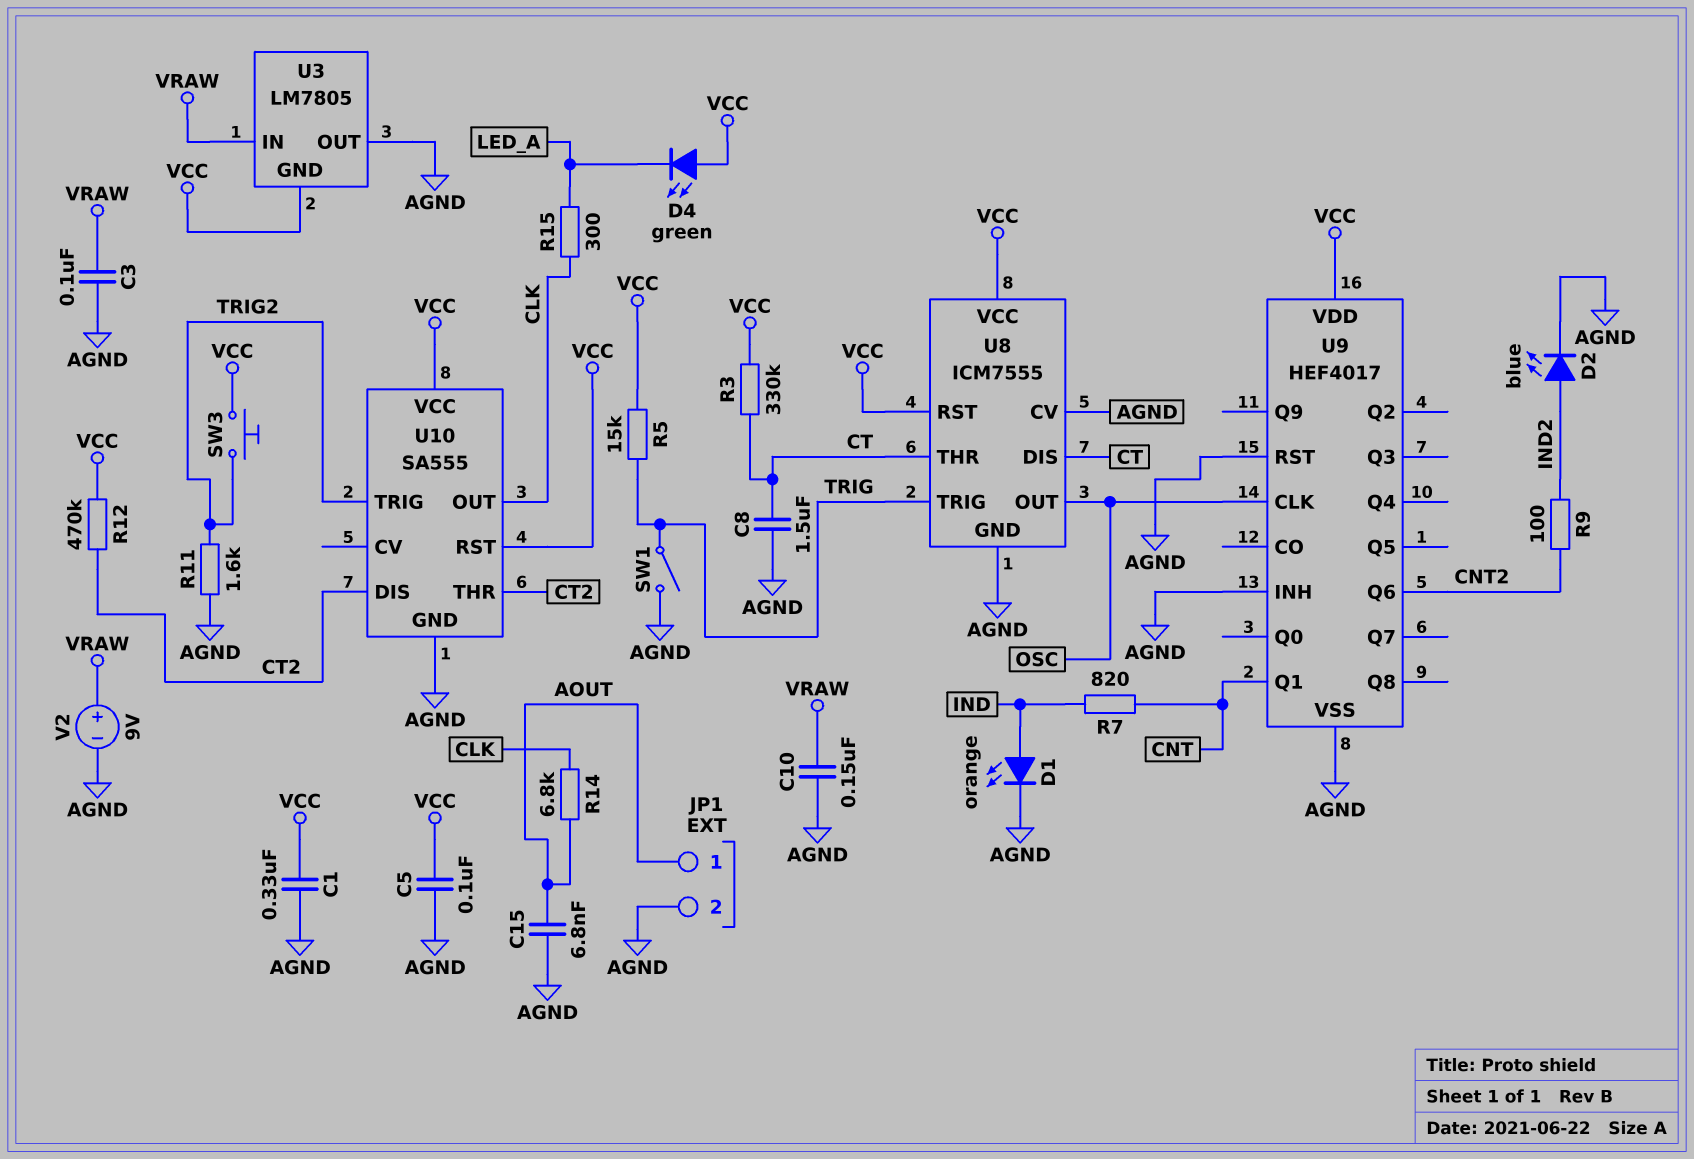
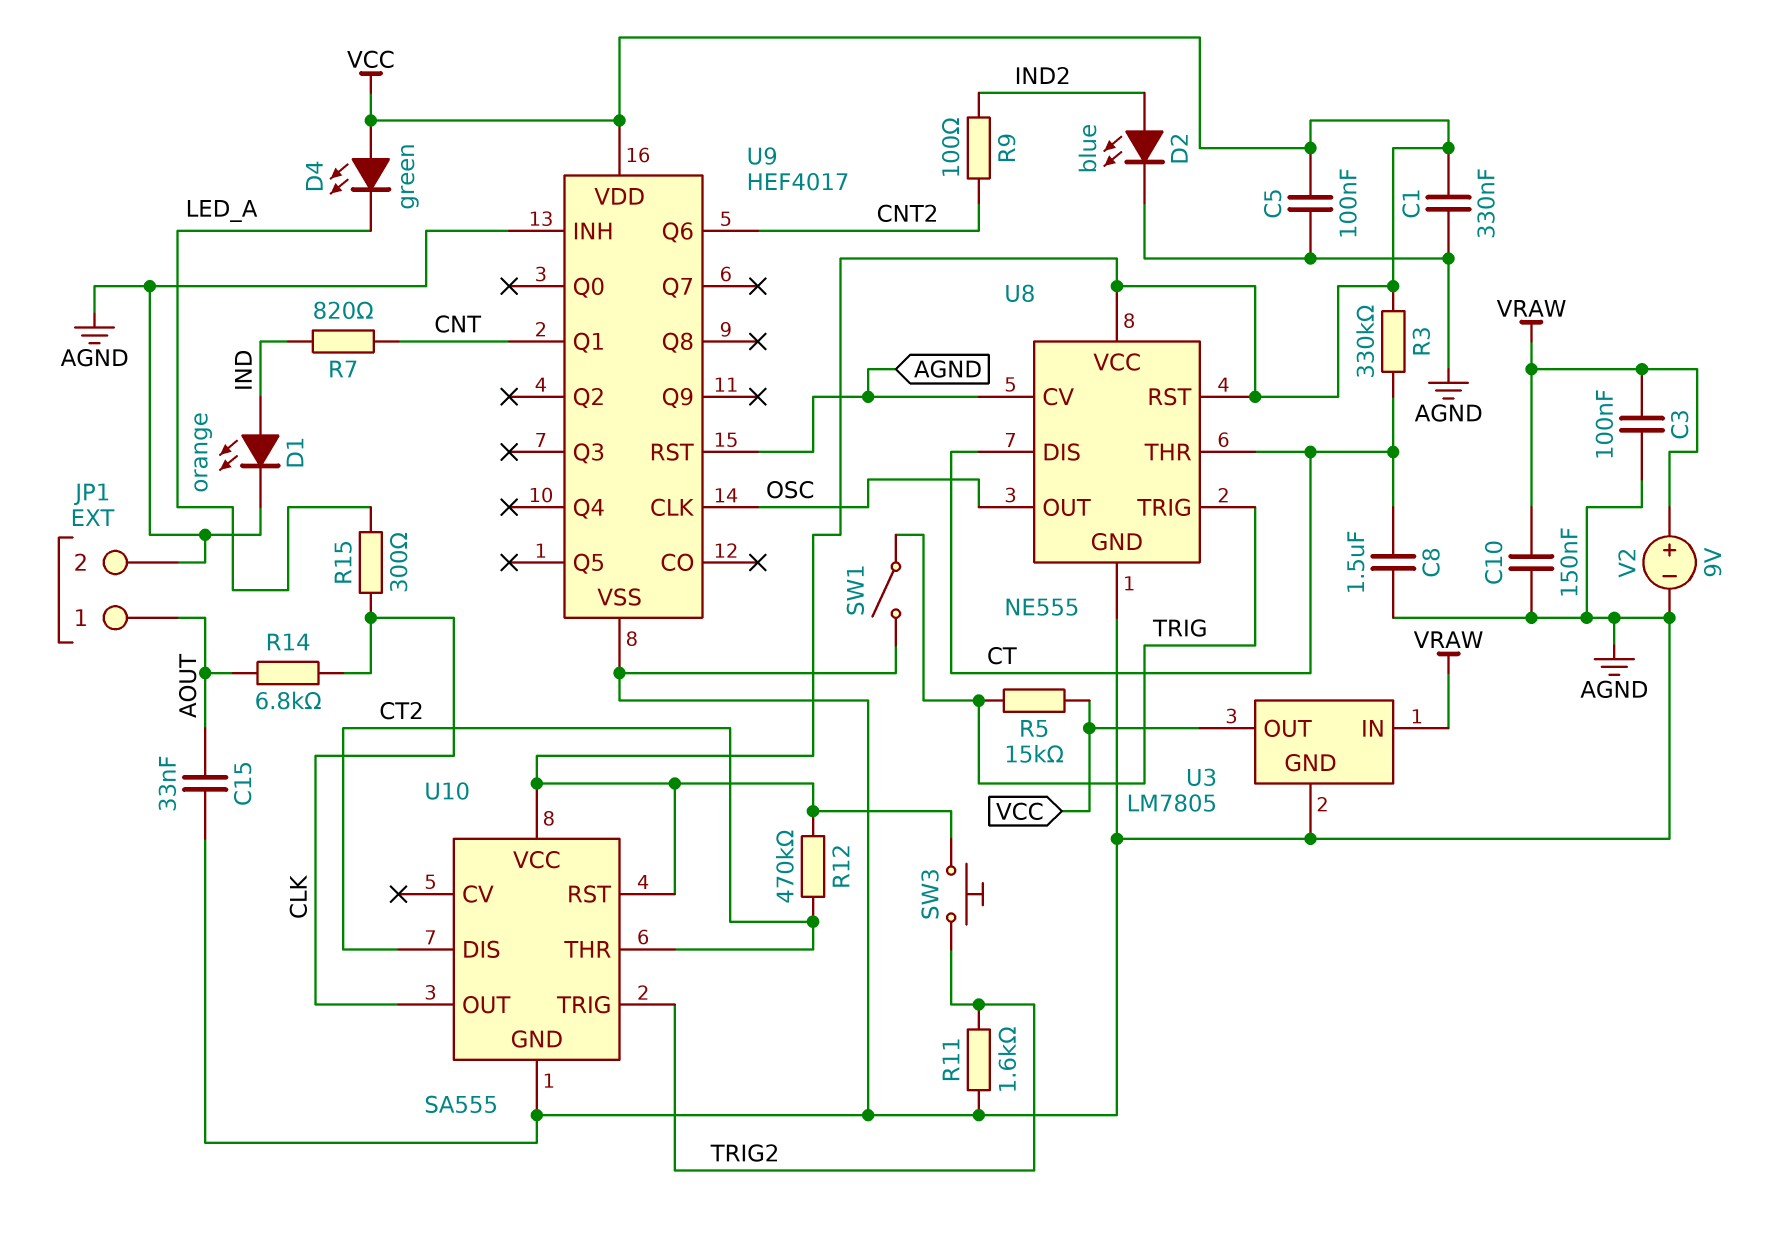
C15: 6.8nF (AGND, AOUT) -> 33nF (AGND, AOUT)
U3 pin GND: VCC -> AGND
U3 pin OUT: AGND -> VCC
U8: ICM7555 -> NE555

